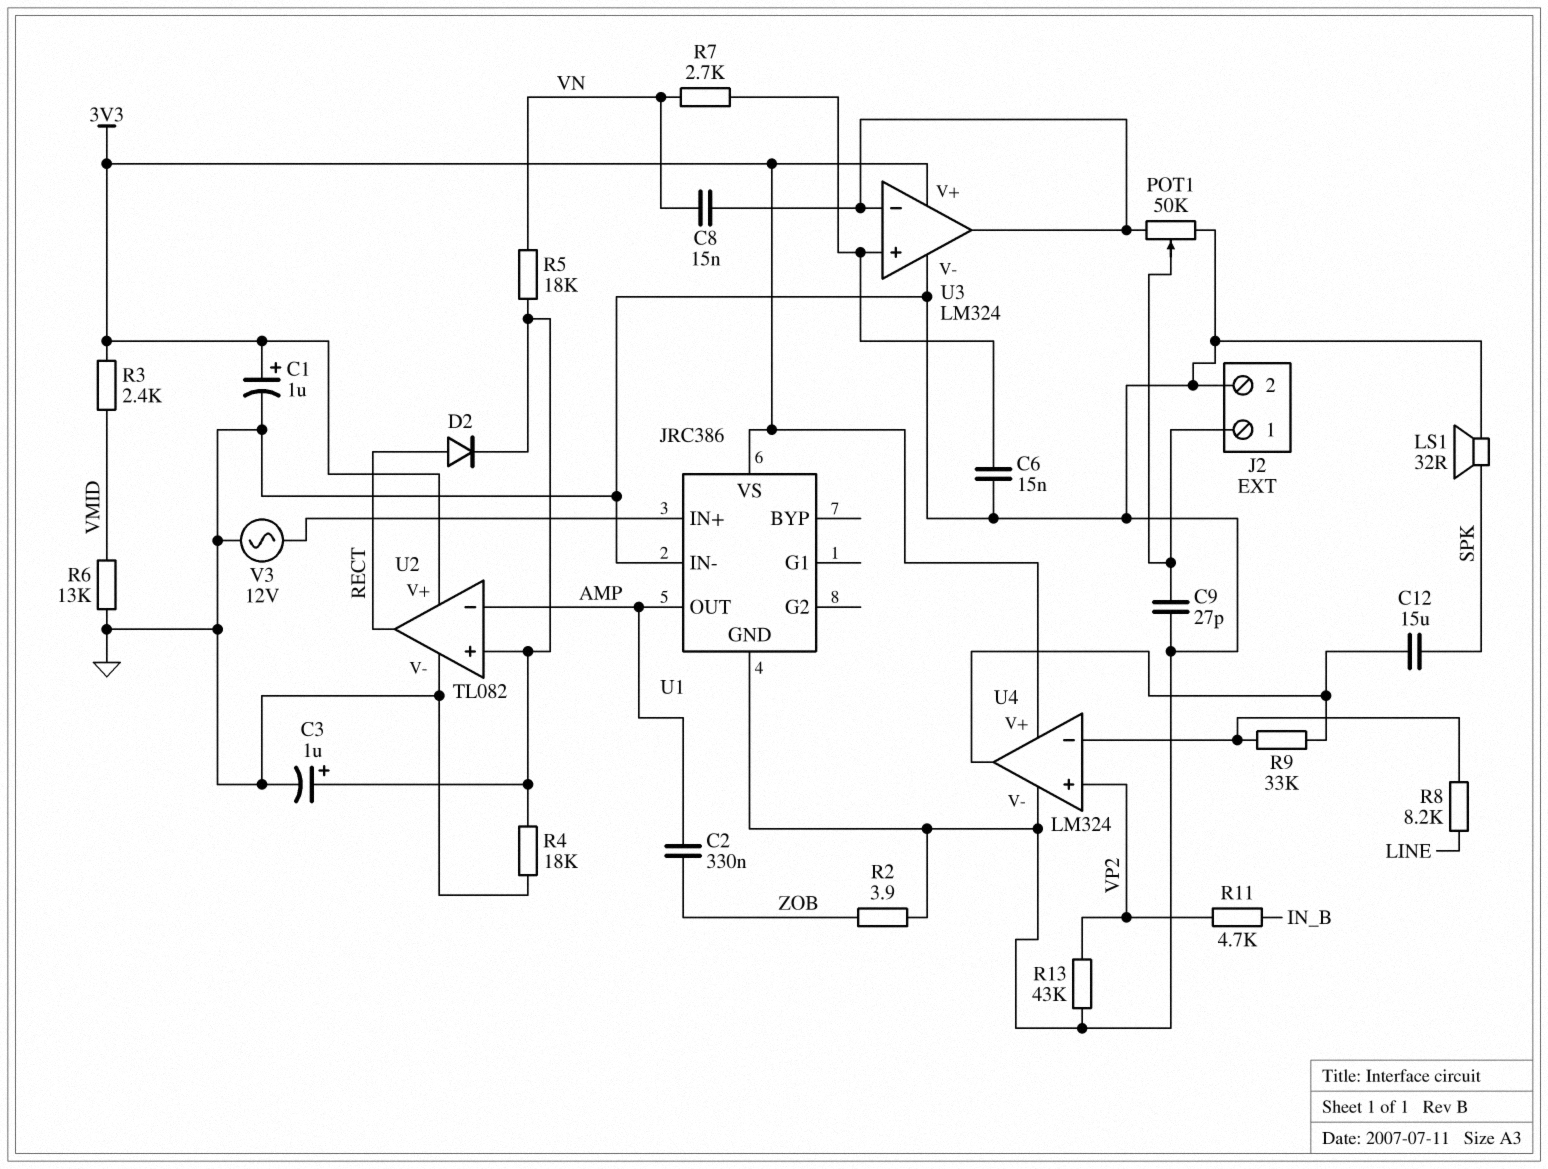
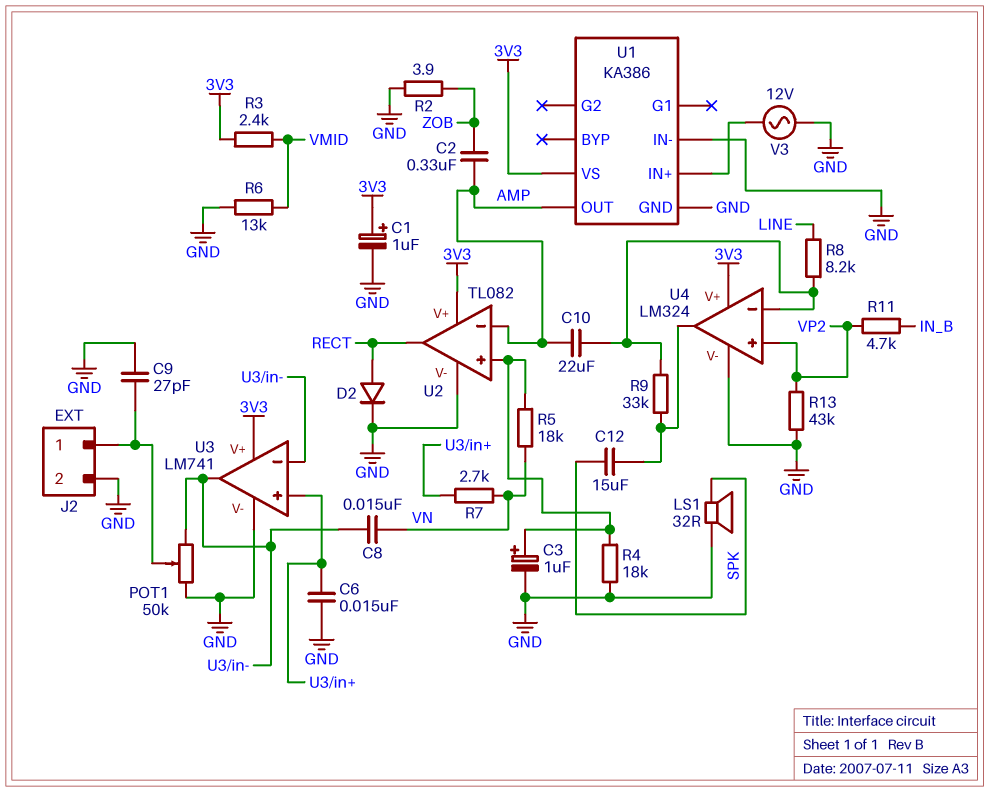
C10: none -> 22uF (AMP, U4/in-)
D2: diode (A RECT, K U2/in+) -> diode (A RECT, K GND)
U1: JRC386 -> KA386
U3: LM324 -> LM741

